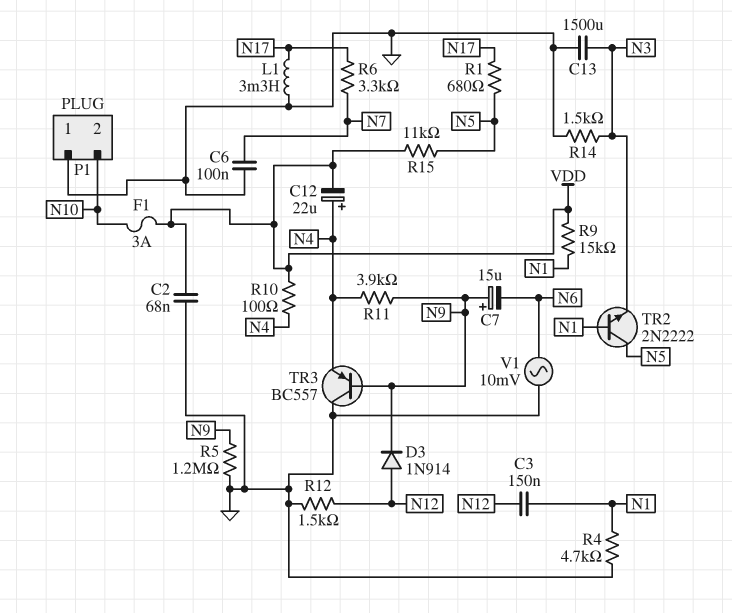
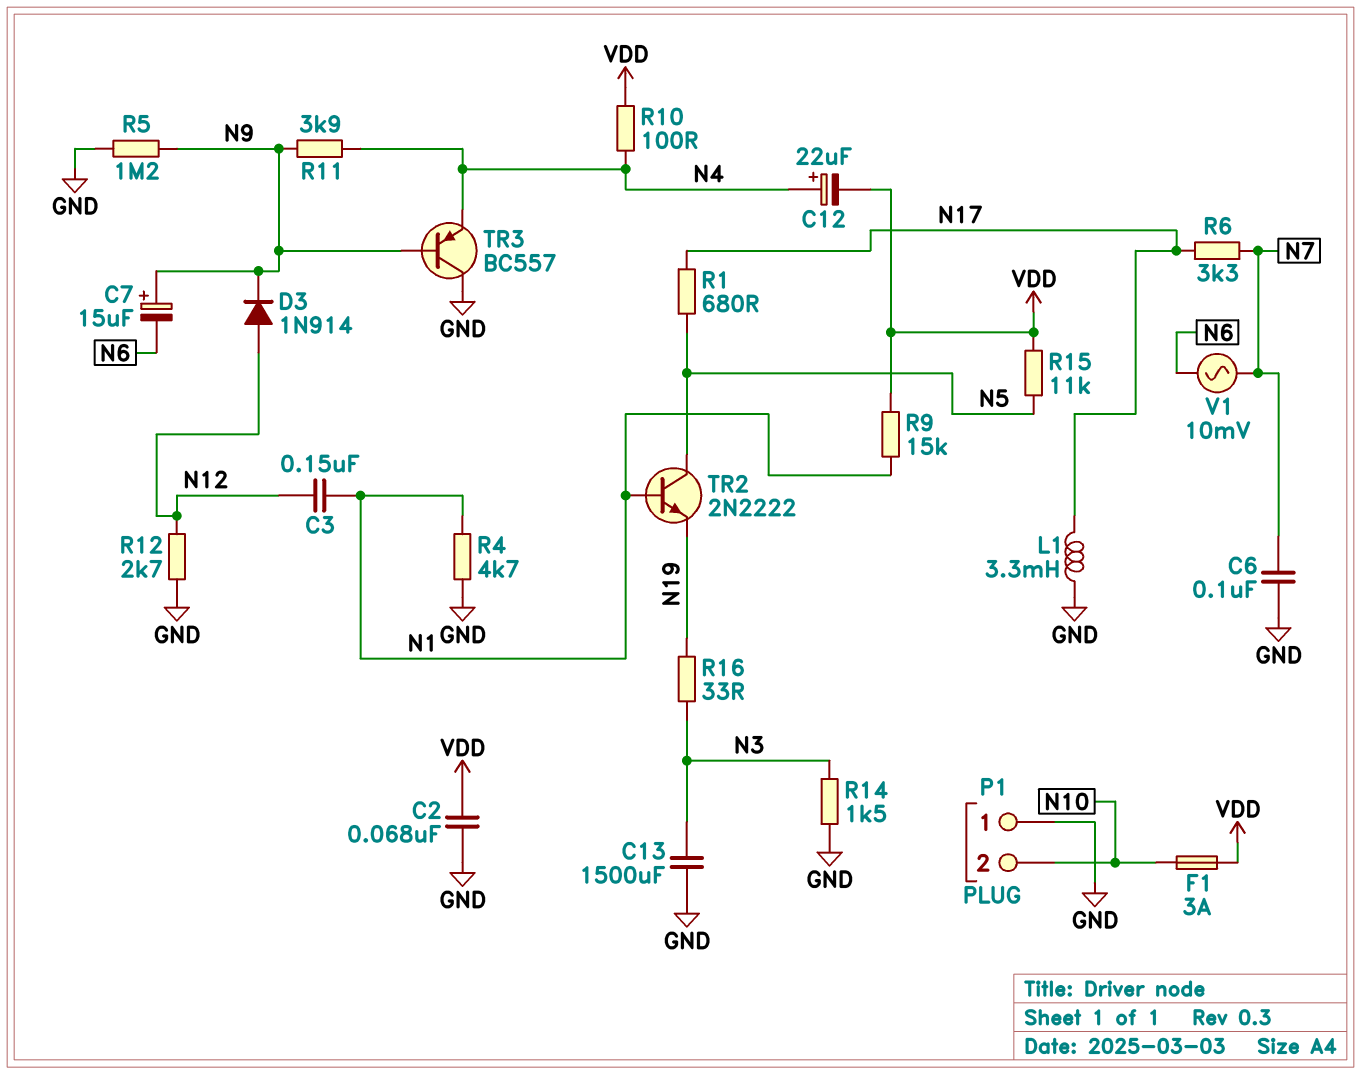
R12: 1.5k (GND, N12) -> 2.7k (GND, N12)
R16: none -> 33 (N3, N19)
TR2: NPN 2N2222 (B N1, C N5, E N3) -> NPN 2N2222 (B N1, C N5, E N19)
V1: AC 10mV (GND, N6) -> AC 10mV (N6, N7)

